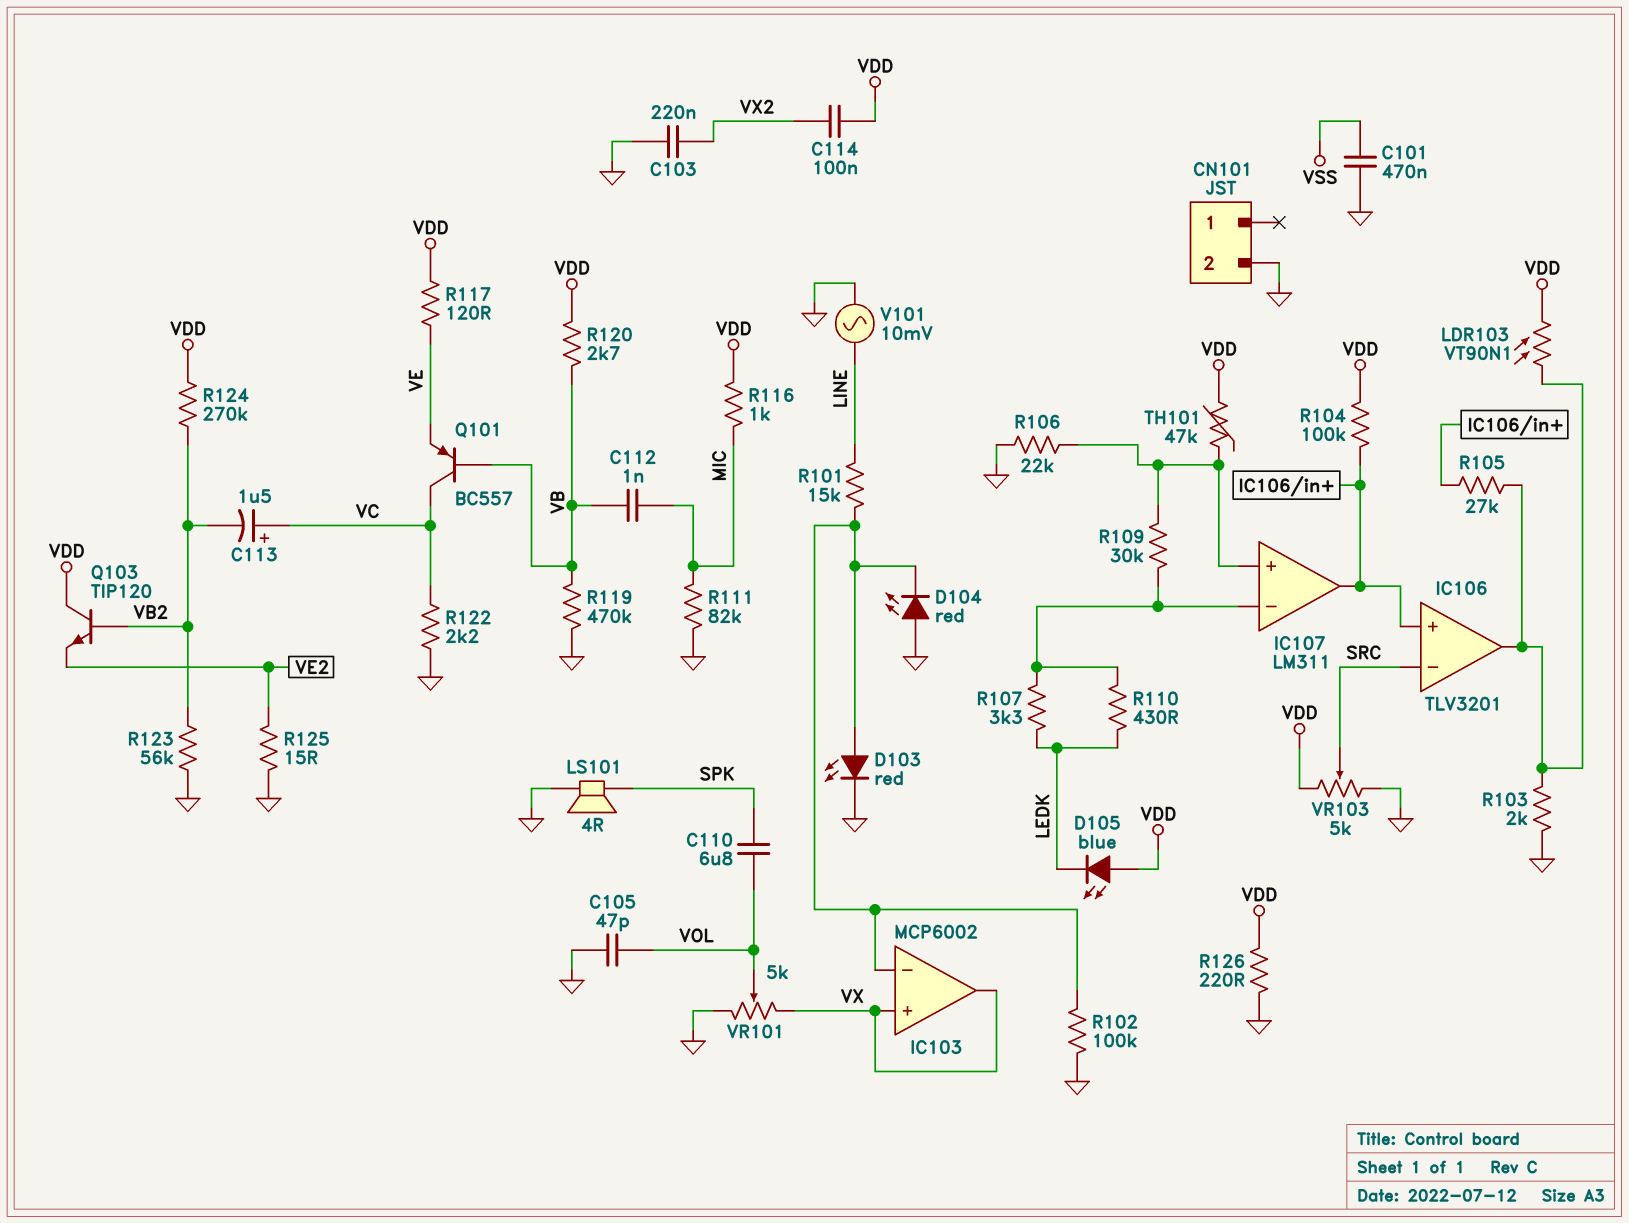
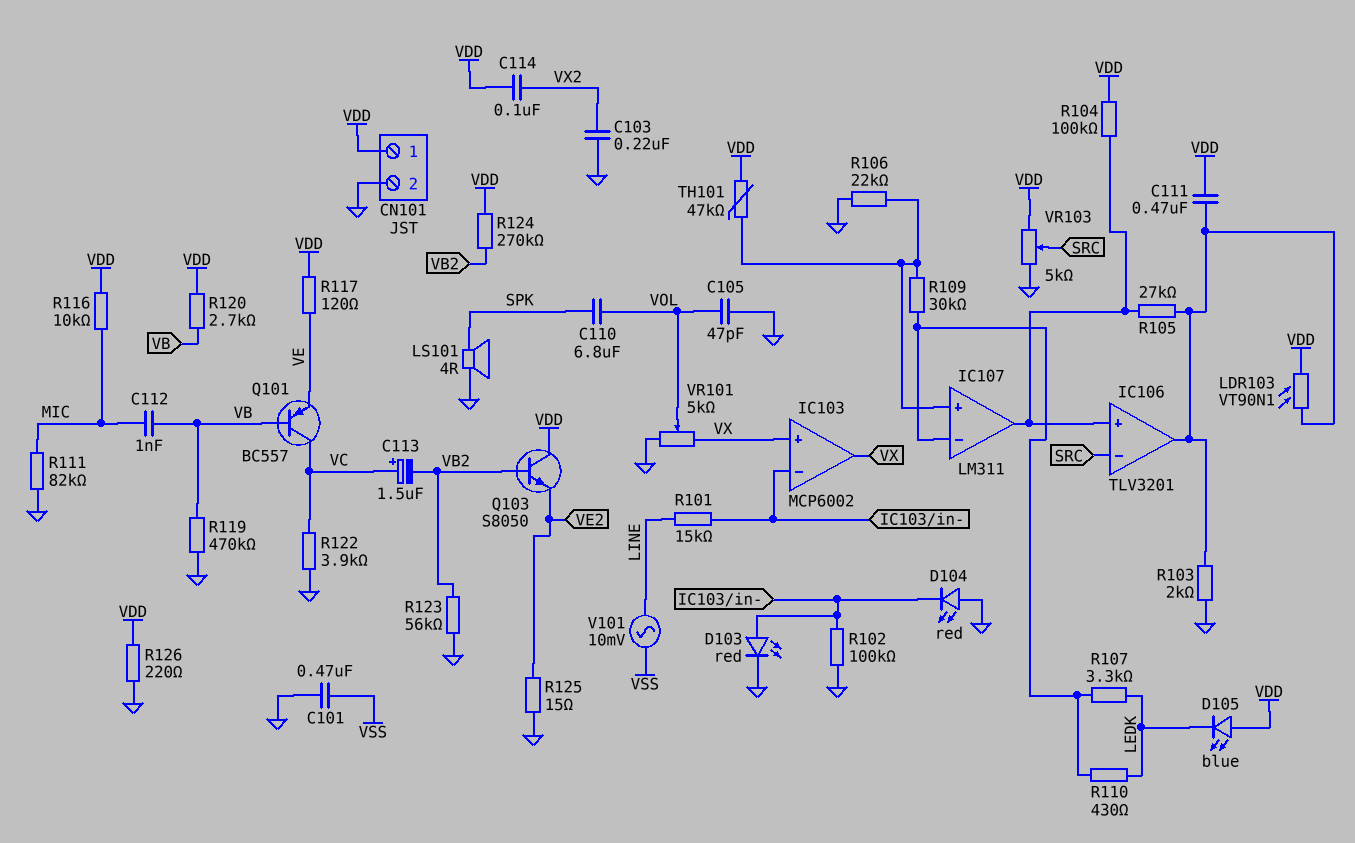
C111: none -> 470nF (IC106/out, VDD)
CN101 pin 1: none -> VDD
Q103: NPN TIP120 (B VB2, C VDD, E VE2) -> NPN S8050 (B VB2, C VDD, E VE2)
R116: 1k (MIC, VDD) -> 10k (MIC, VDD)
R122: 2.2k (GND, VC) -> 3.9k (GND, VC)
V101: AC 10mV (GND, LINE) -> AC 10mV (LINE, VSS)

